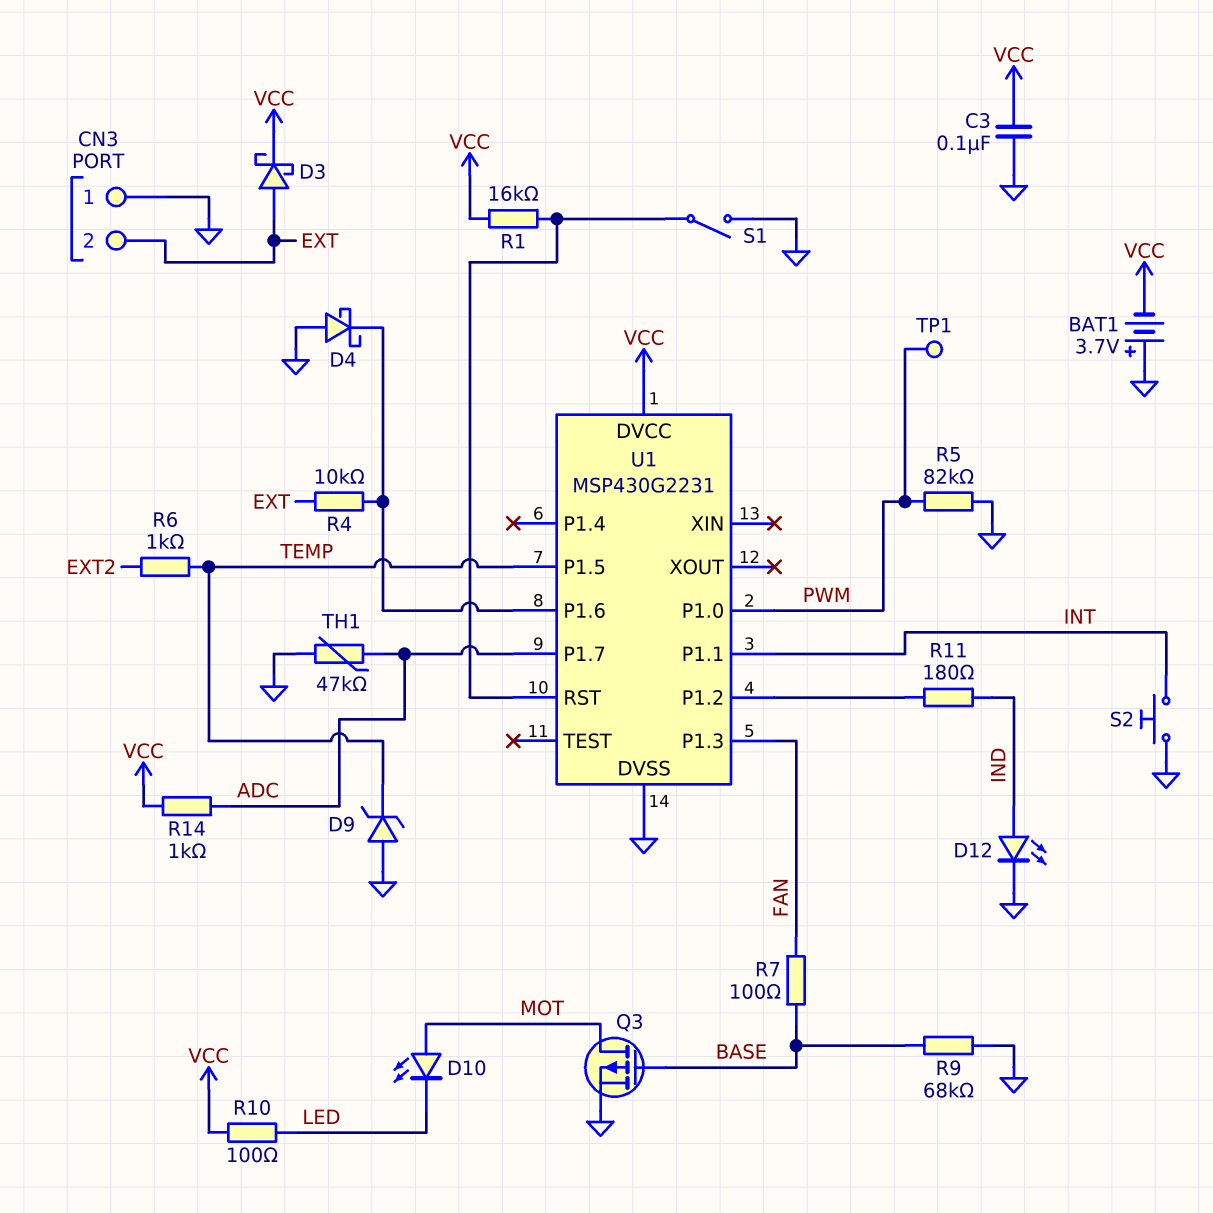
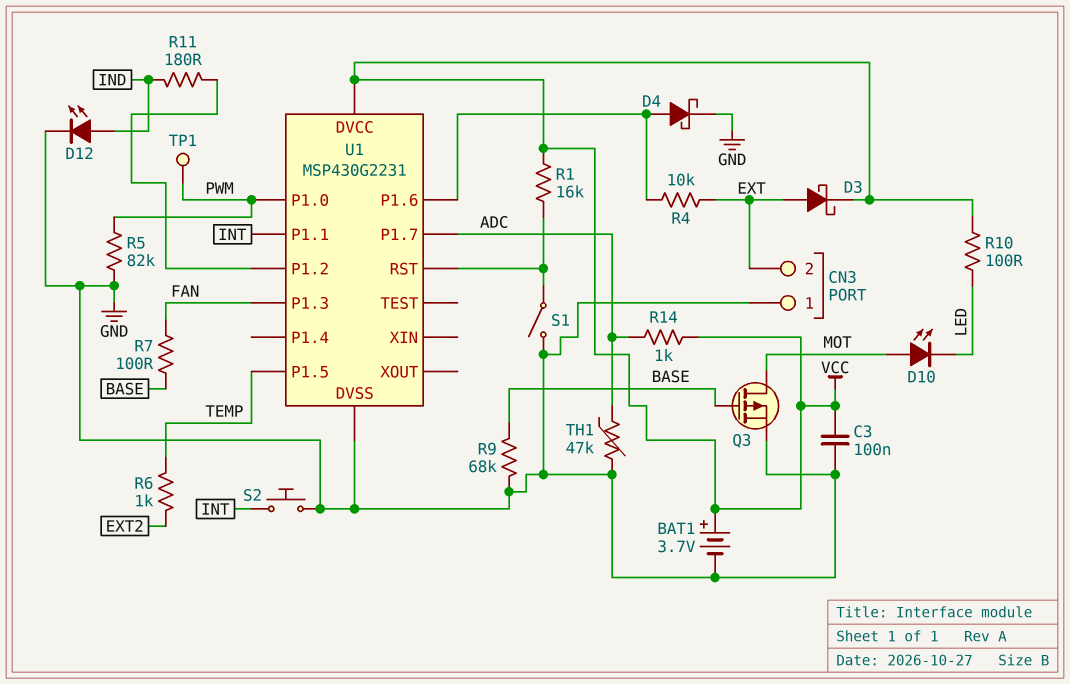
BAT1: 3.7V (plus GND, minus VCC) -> 3.7V (plus VCC, minus GND)
D4: schottky (A GND, K U1/P1.6) -> schottky (A U1/P1.6, K GND)
D9: zener (A GND, K TEMP) -> none

